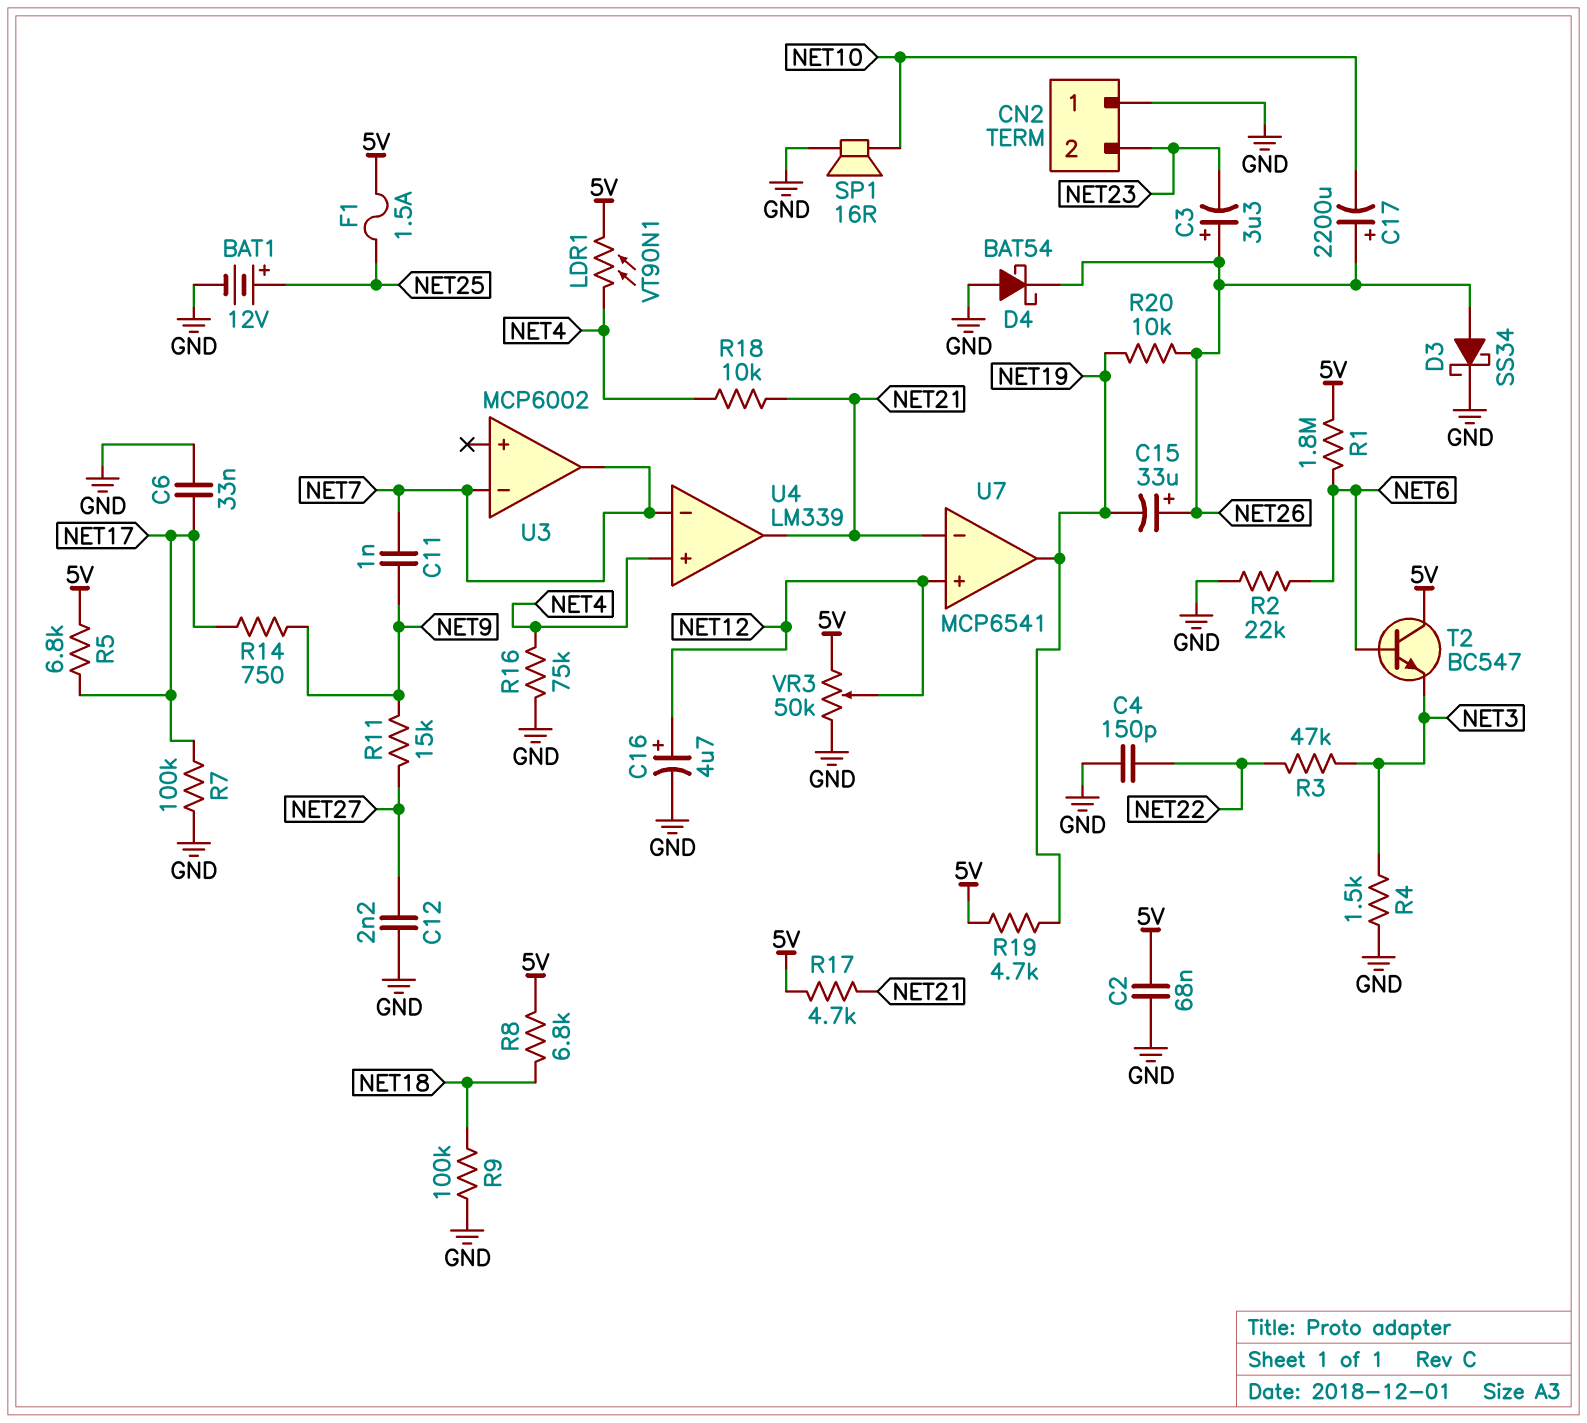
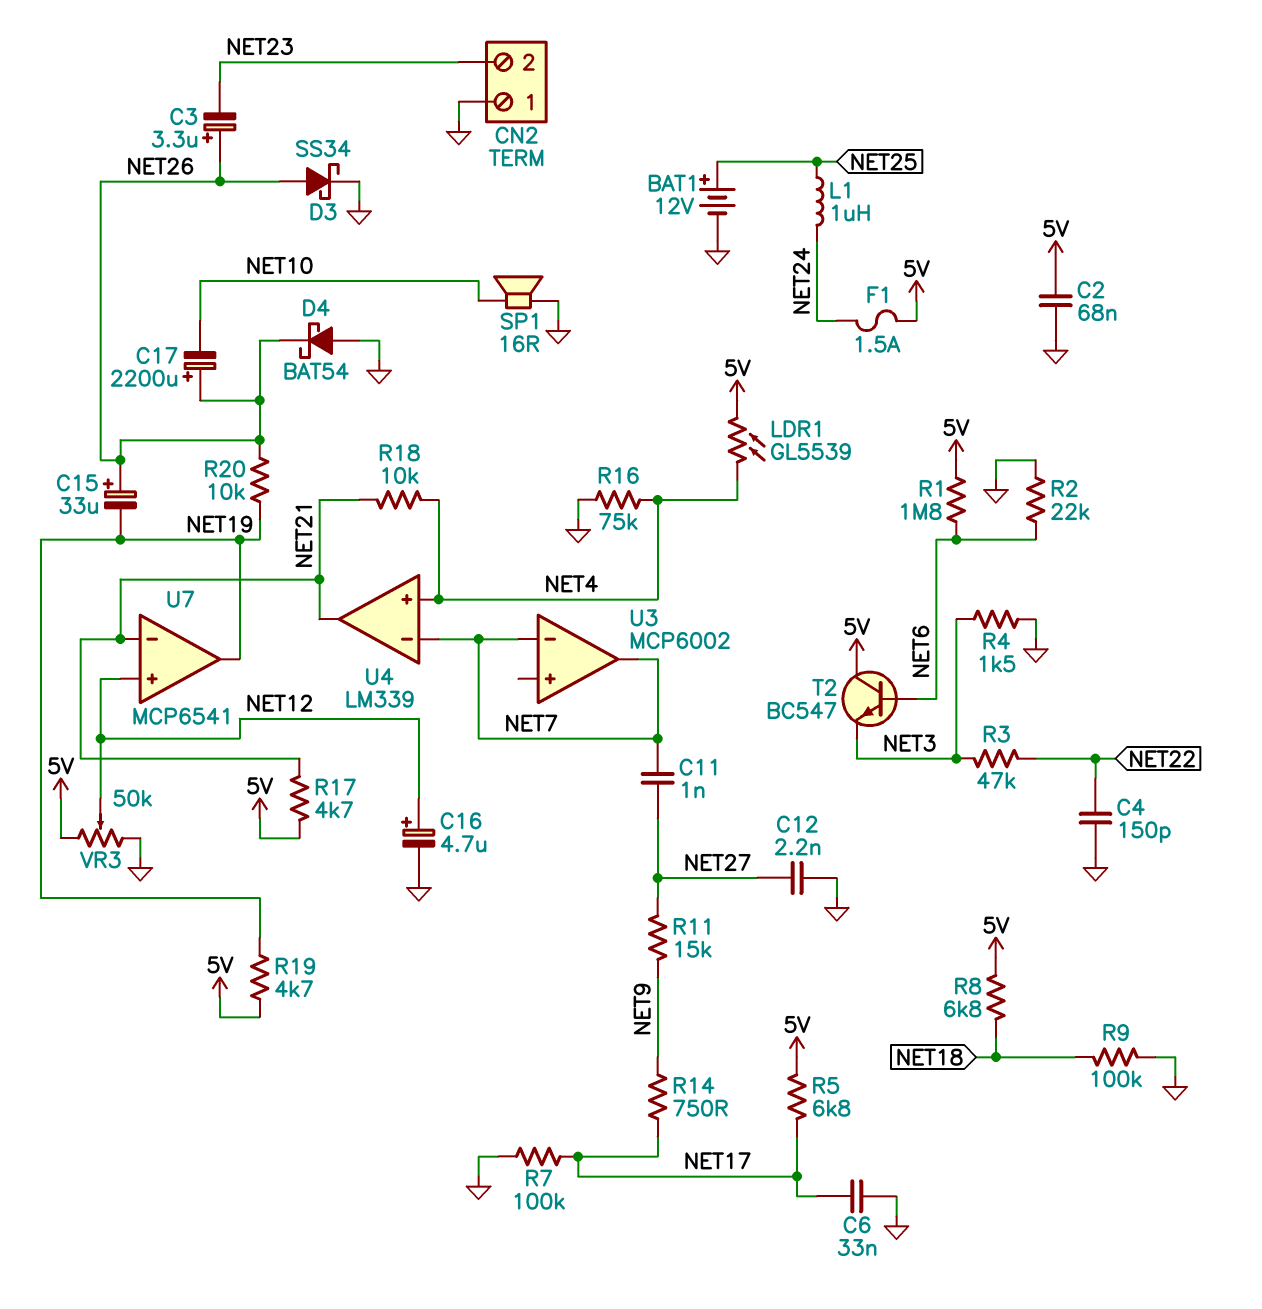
C11: 1nF (NET7, NET9) -> 1nF (NET7, NET27)
F1: 1.5A (5V, NET25) -> 1.5A (5V, NET24)
L1: none -> 1uH (NET24, NET25)
LDR1: VT90N1 (5V, NET4) -> GL5539 (5V, NET4)

